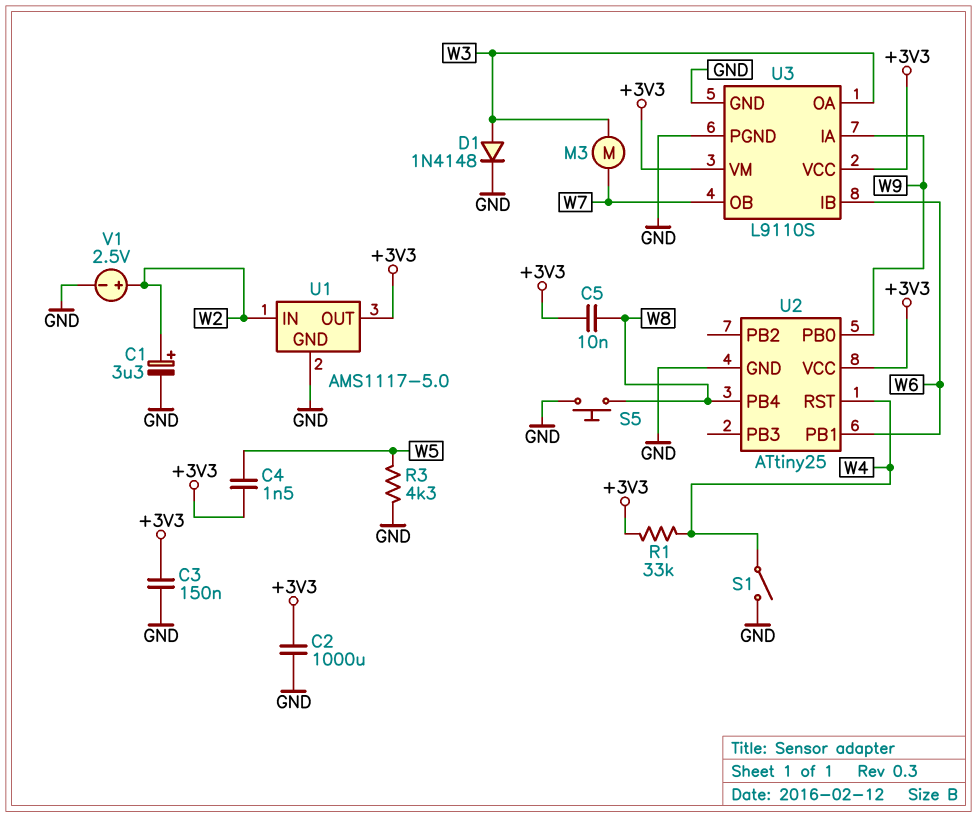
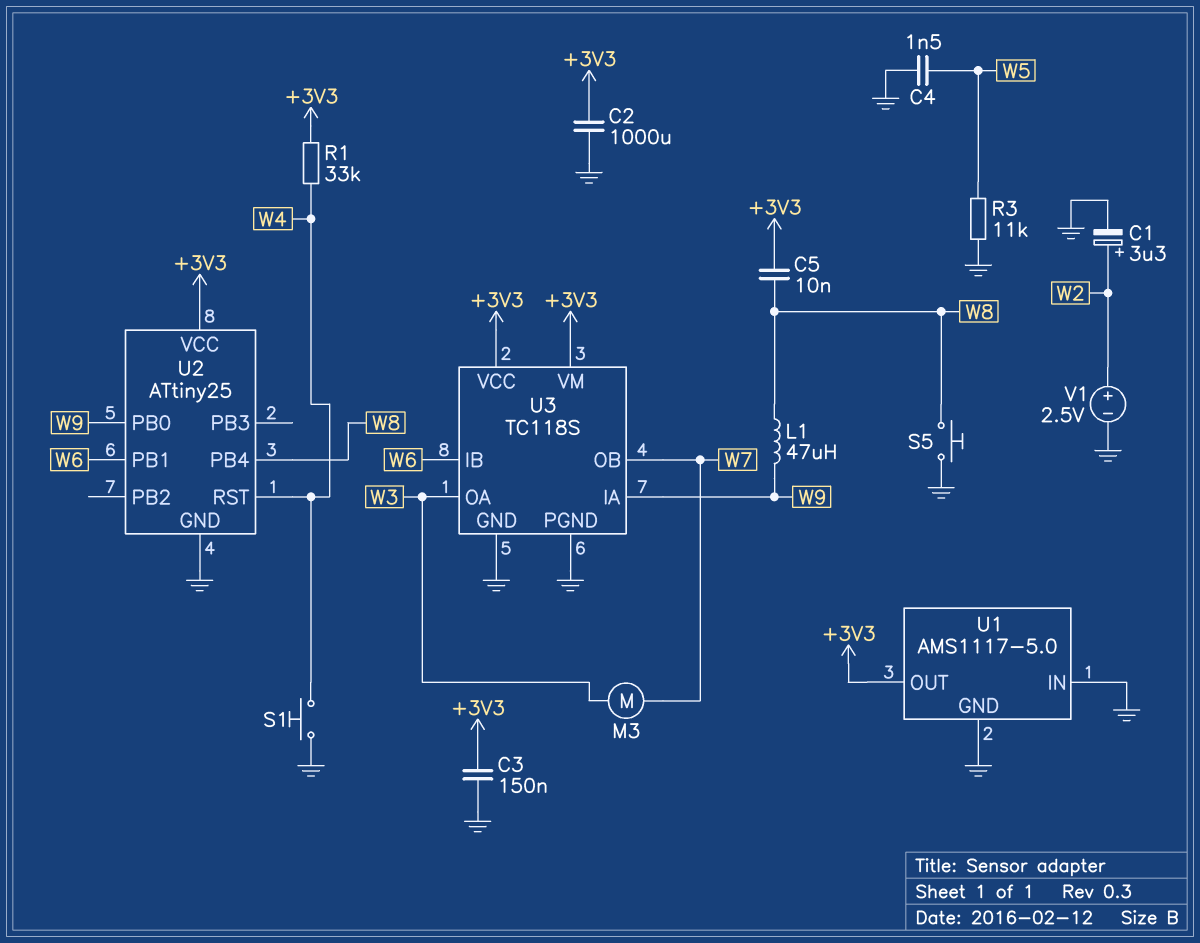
C4: 1.5nF (+3V3, W5) -> 1.5nF (GND, W5)
D1: diode 1N4148 (A W3, K GND) -> none
L1: none -> 47uH (W8, W9)
R3: 4.3k (GND, W5) -> 11k (GND, W5)
S1: switch (GND, W4) -> button (GND, W4)
U1 pin IN: W2 -> GND
U3: L9110S -> TC118S

